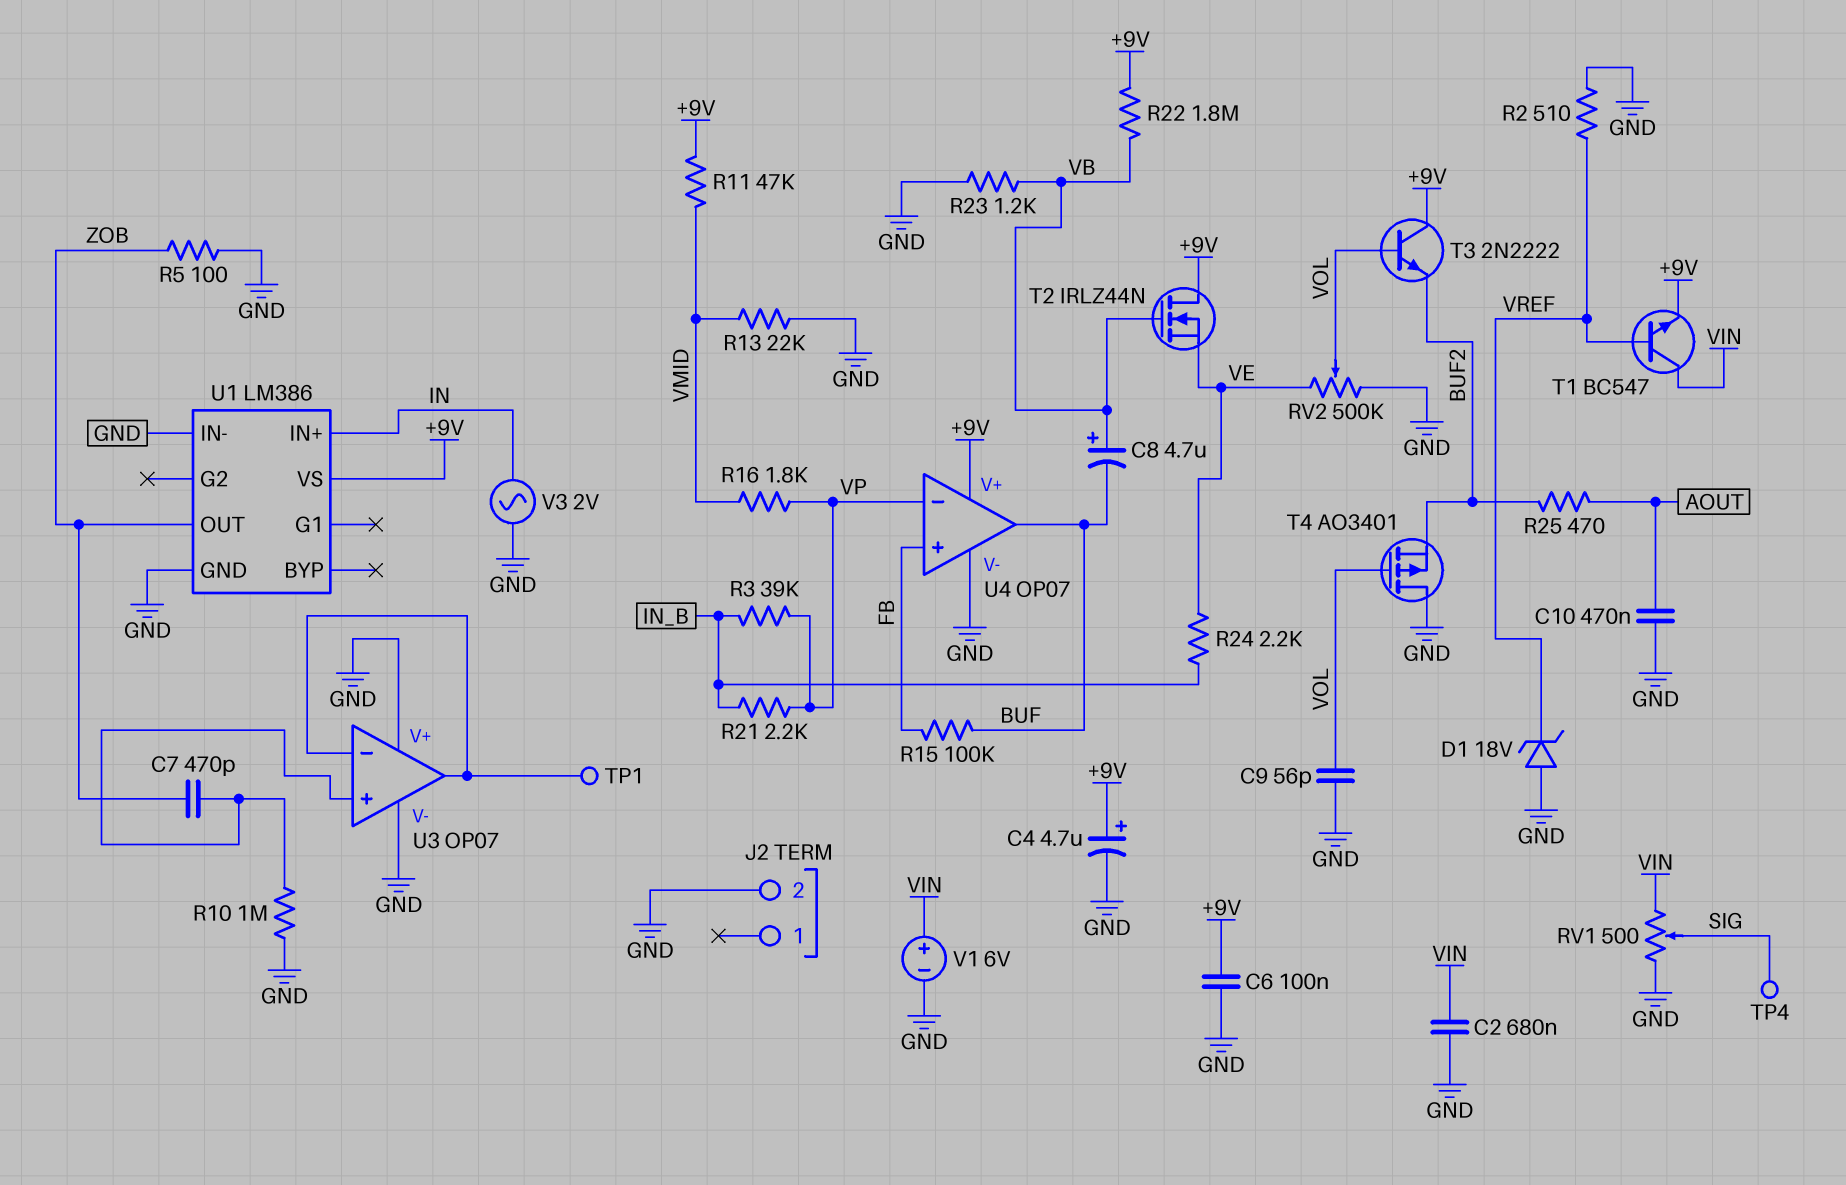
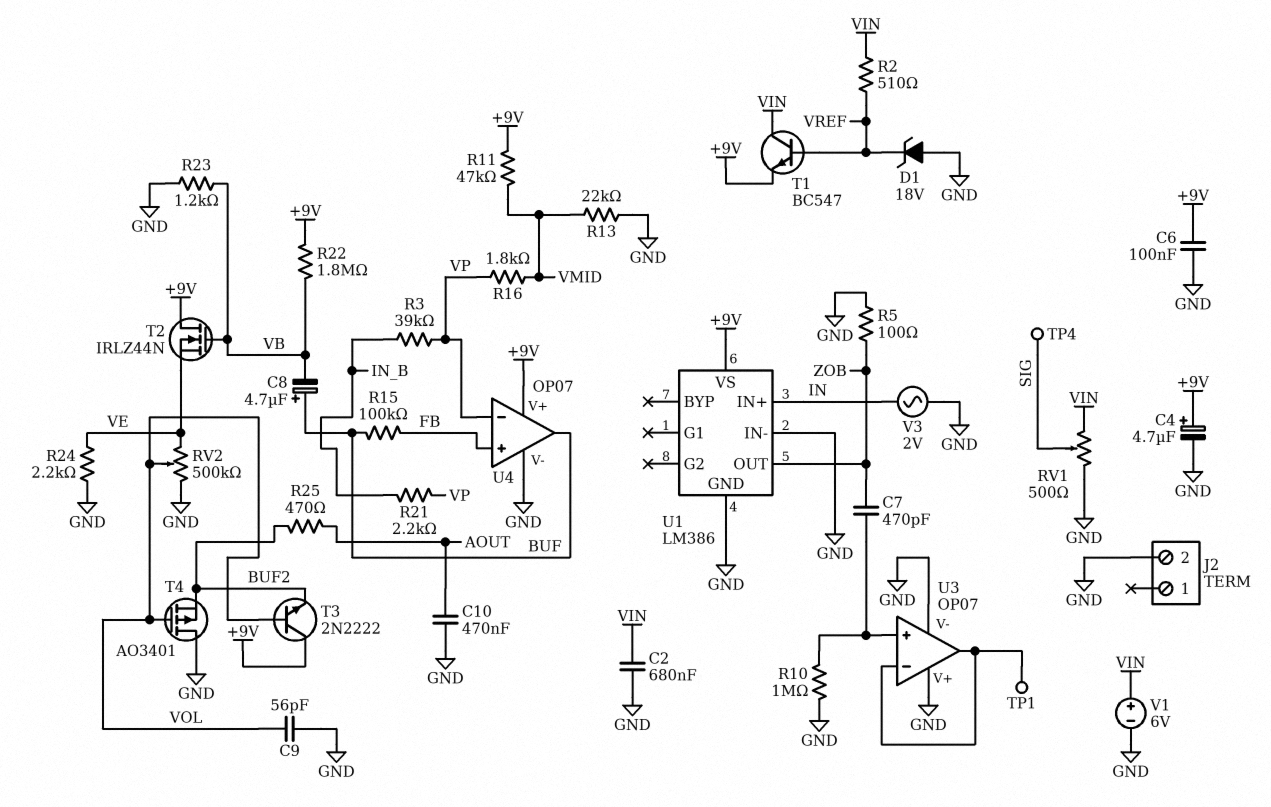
C8: 4.7uF (plus VB, minus BUF) -> 4.7uF (plus BUF, minus VB)
R2: 510 (GND, VREF) -> 510 (VIN, VREF)
R24: 2.2k (IN_B, VE) -> 2.2k (GND, VE)

